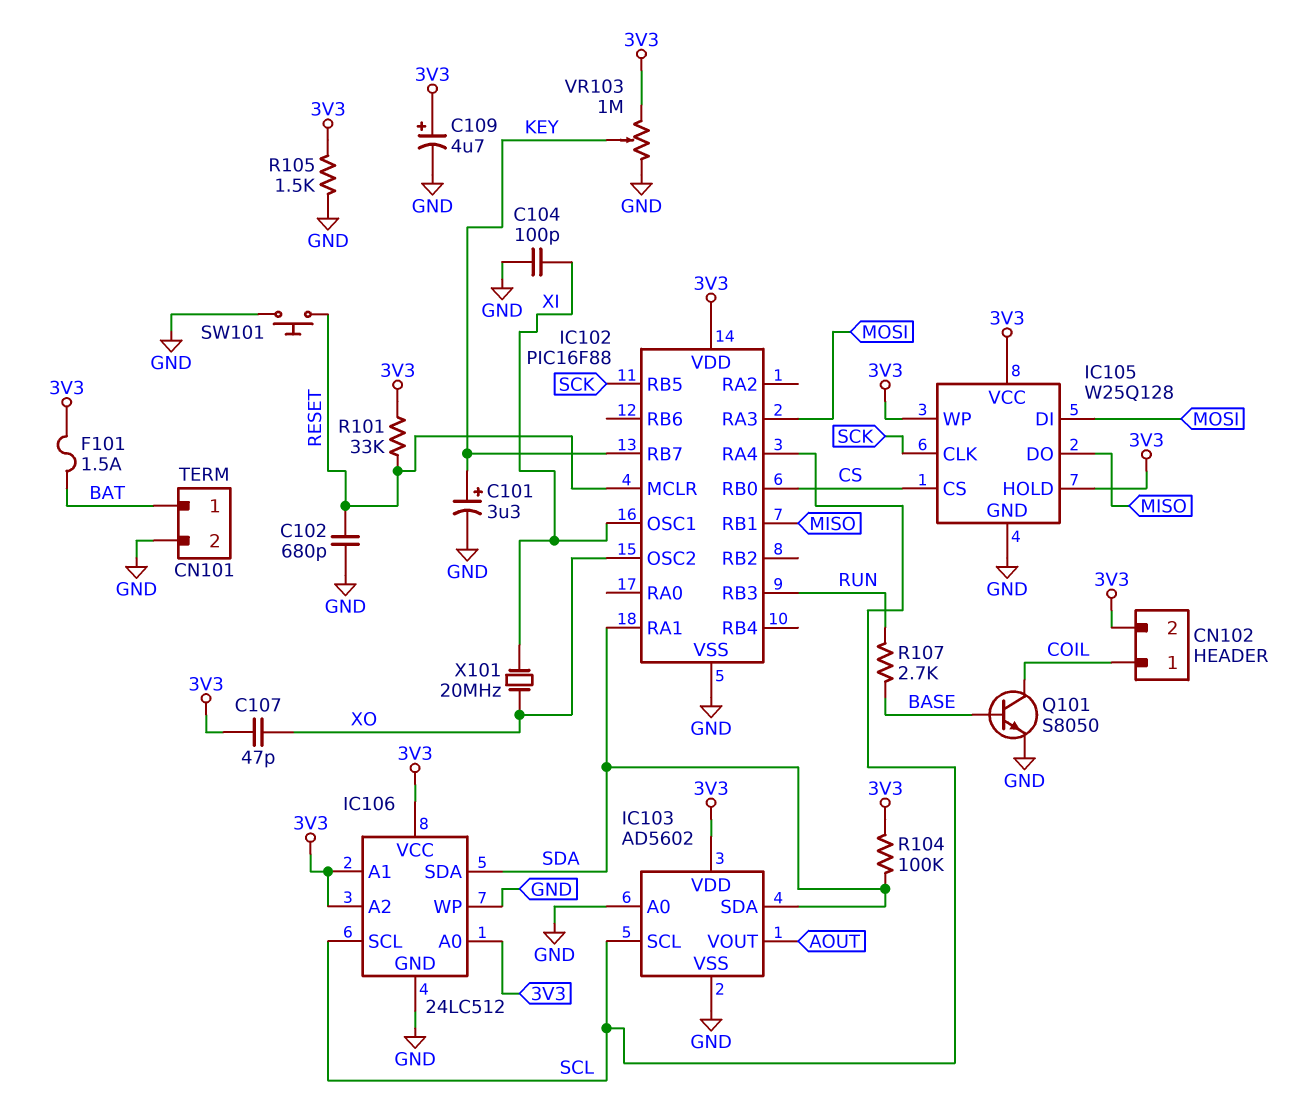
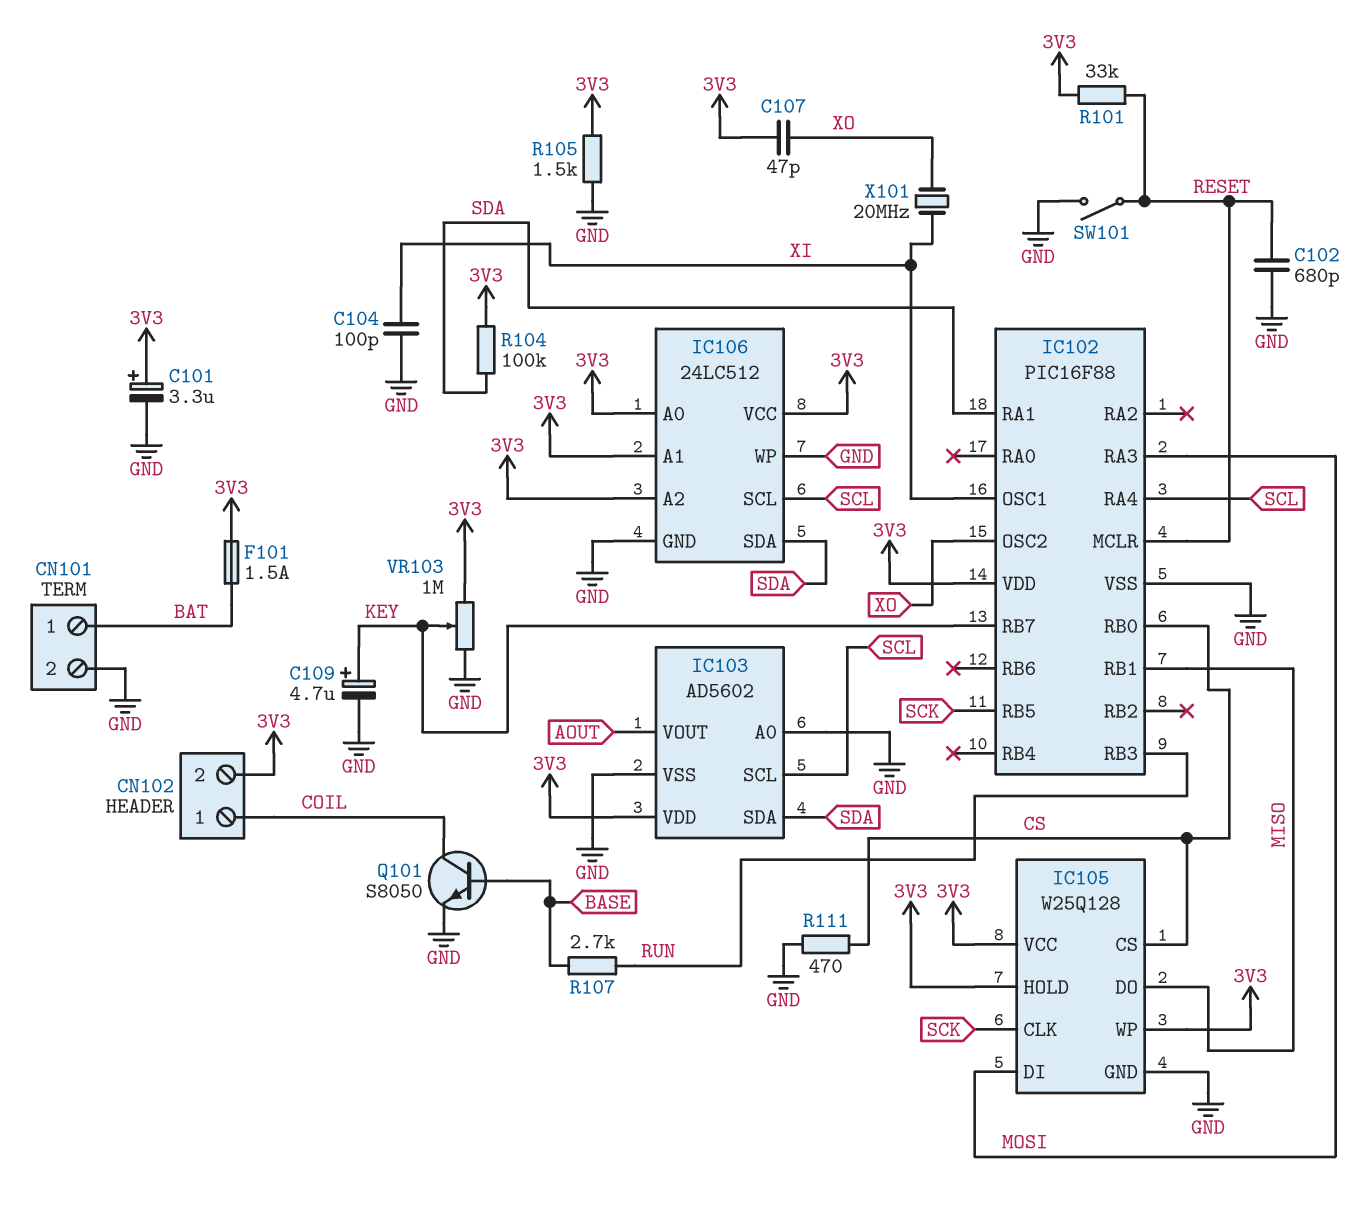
C101: 3.3uF (plus KEY, minus GND) -> 3.3uF (plus 3V3, minus GND)
C109: 4.7uF (plus 3V3, minus GND) -> 4.7uF (plus KEY, minus GND)
R111: none -> 470 (CS, GND)
SW101: button (GND, RESET) -> switch (GND, RESET)

